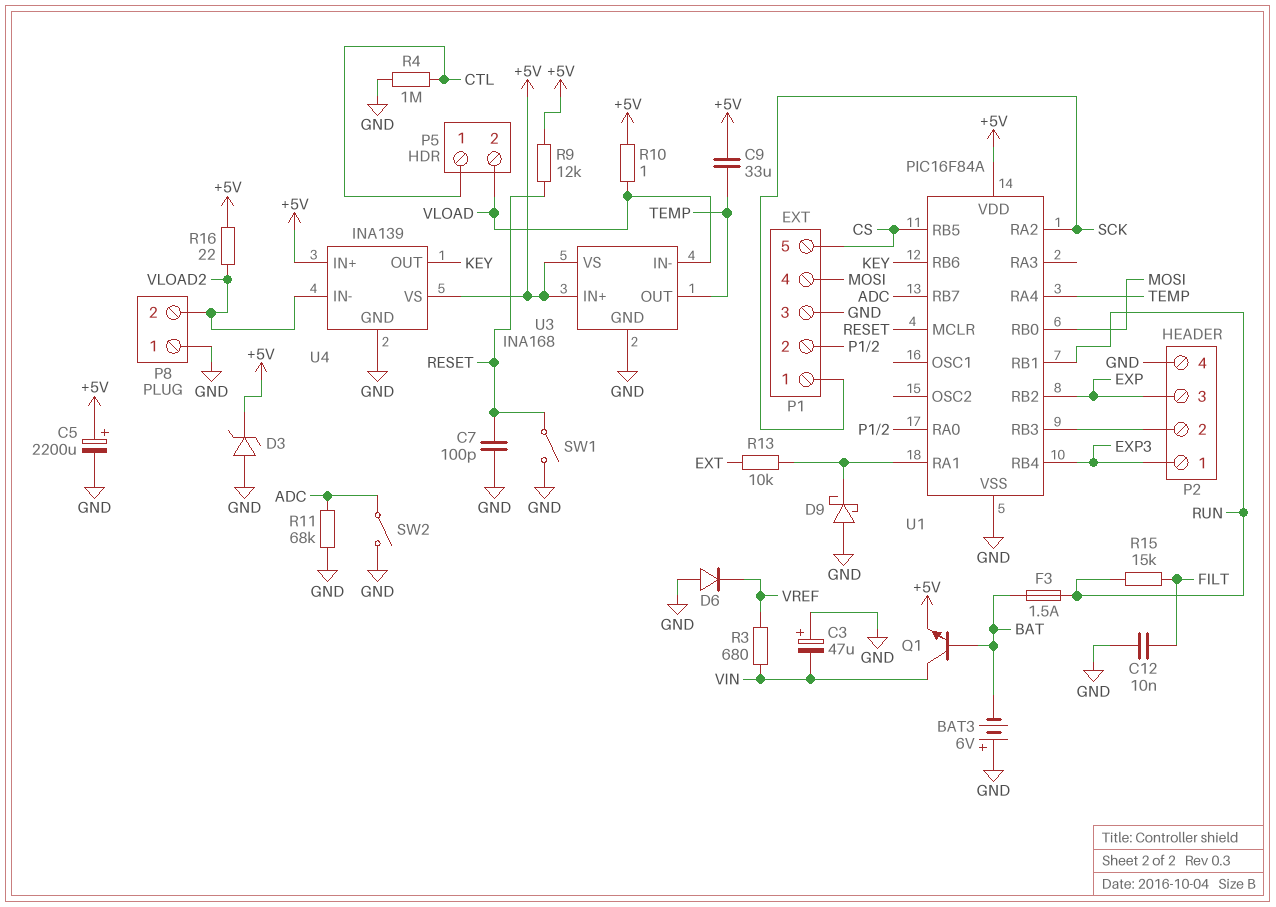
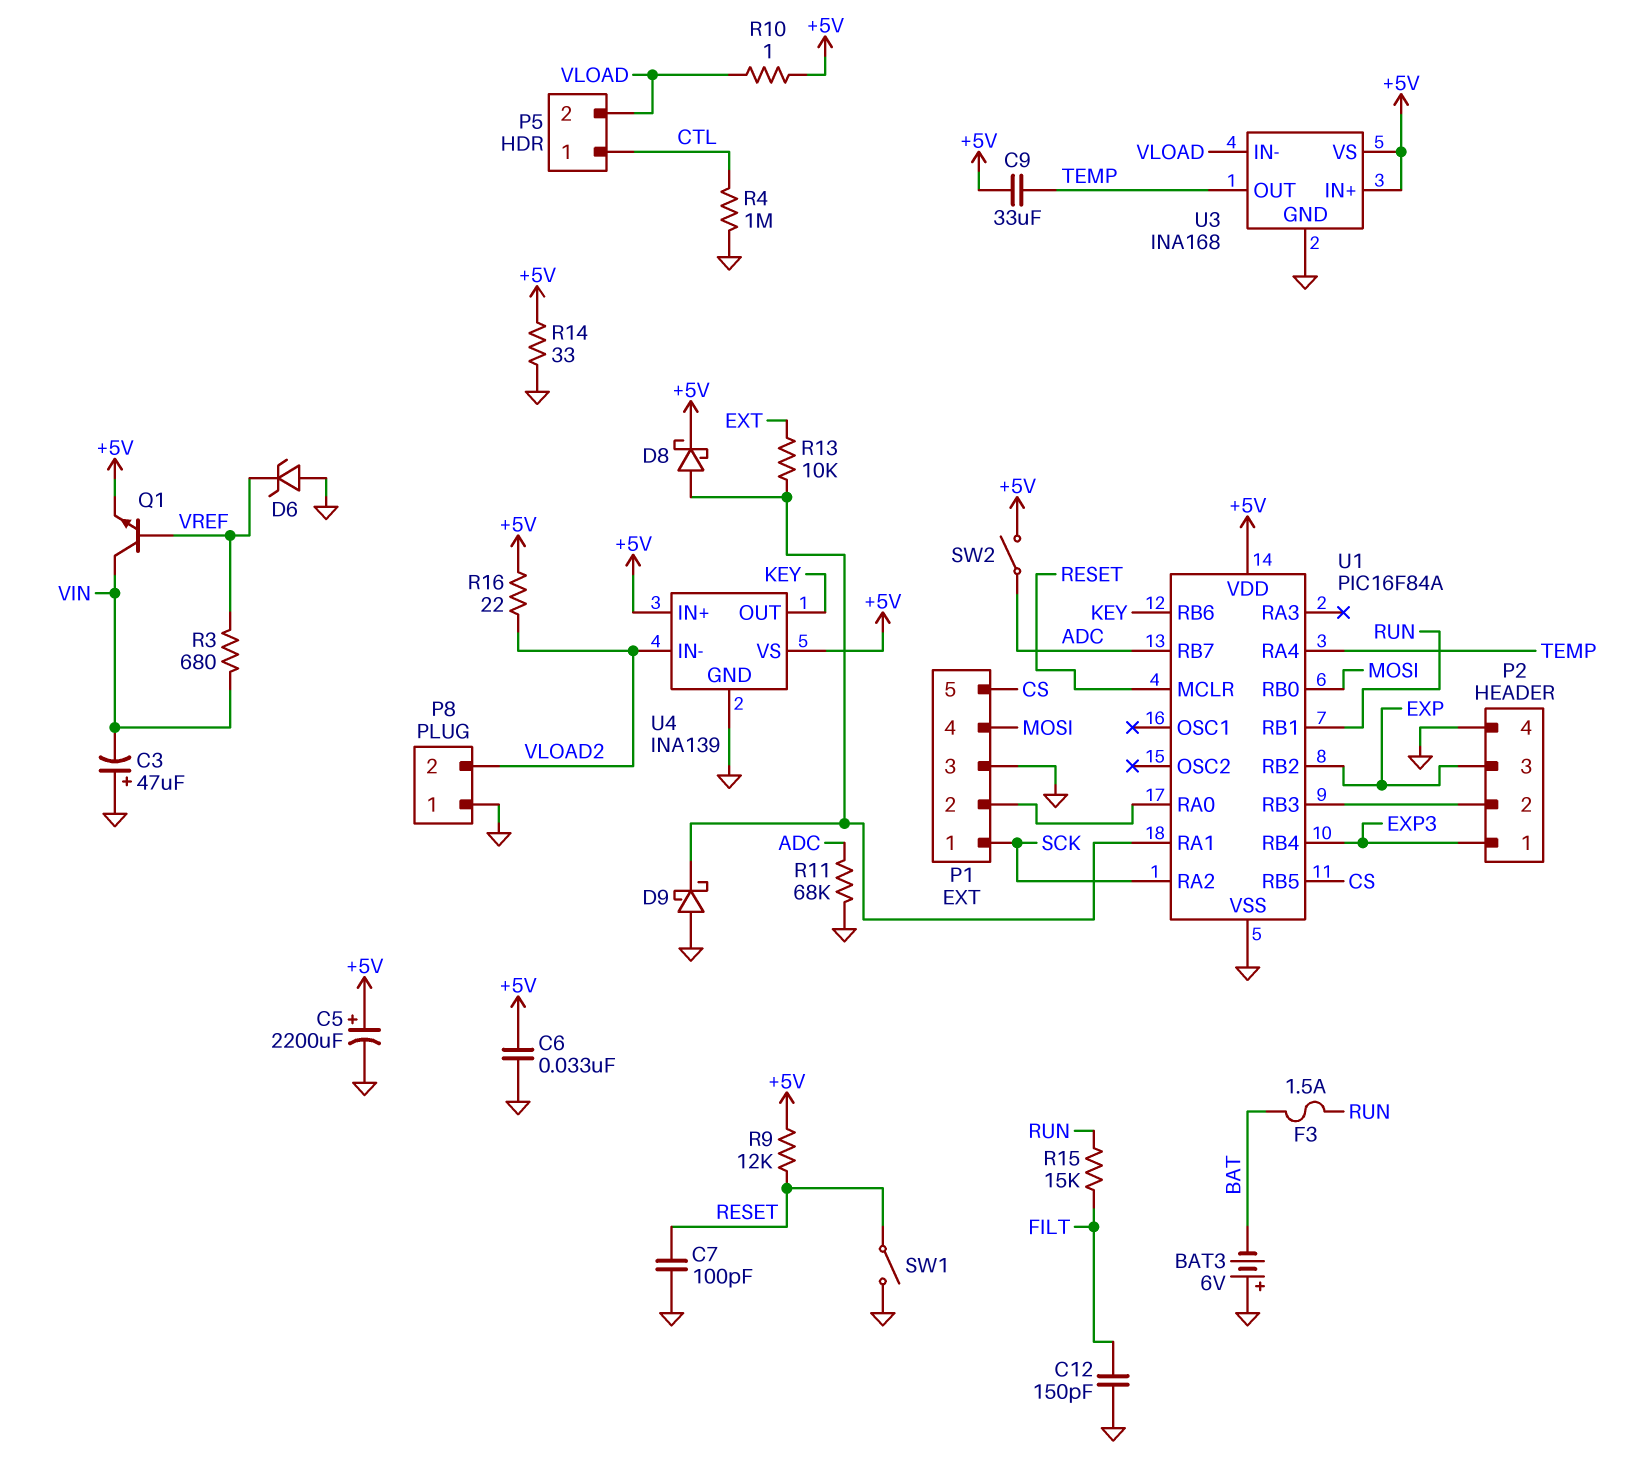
C6: none -> 33nF (+5V, GND)
C12: 10nF (FILT, GND) -> 150pF (FILT, GND)
D3: zener (A GND, K +5V) -> none
D6: diode (A GND, K VREF) -> zener (A GND, K VREF)
D8: none -> schottky (A U1/RA1, K +5V)
Q1: NPN (B BAT, C VIN, E +5V) -> NPN (B VREF, C VIN, E +5V)
R14: none -> 33 (+5V, GND)
SW2: switch (ADC, GND) -> switch (+5V, ADC)

